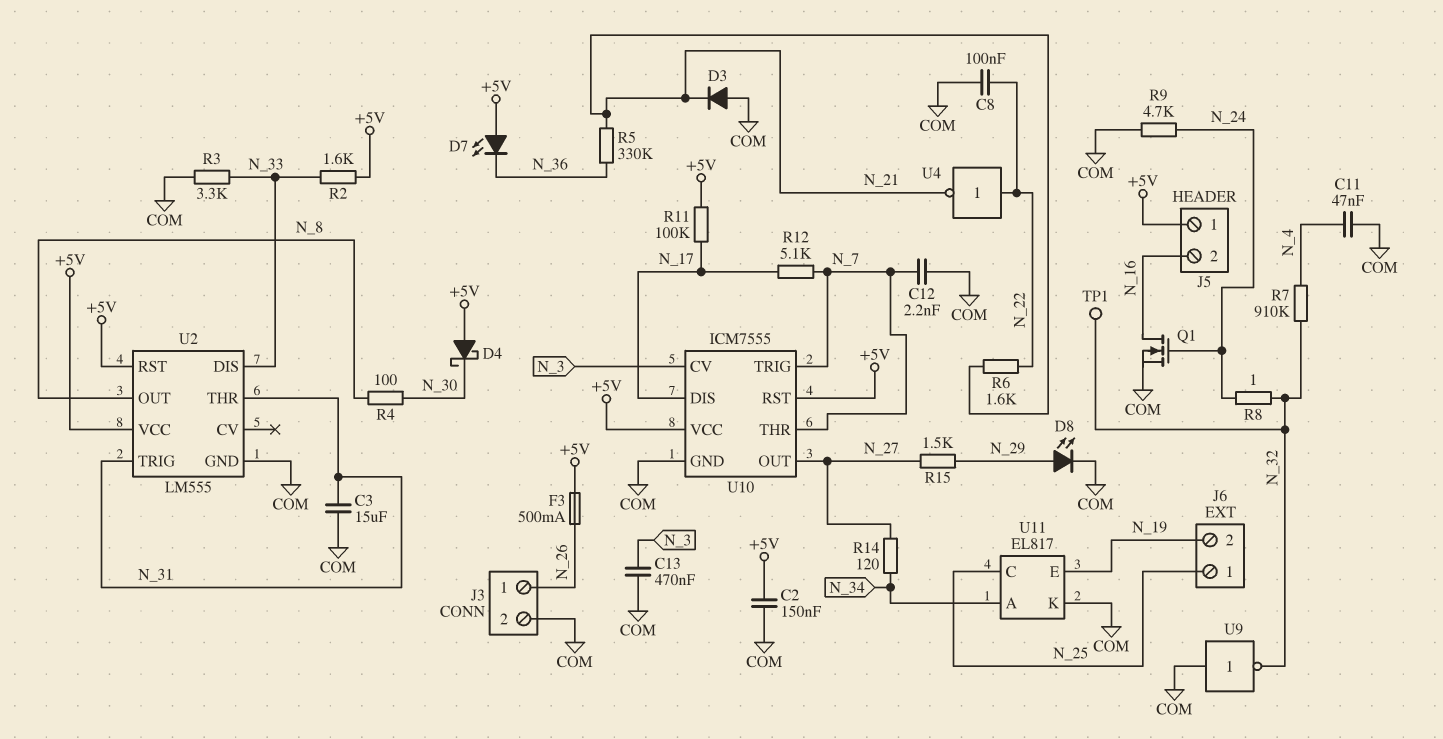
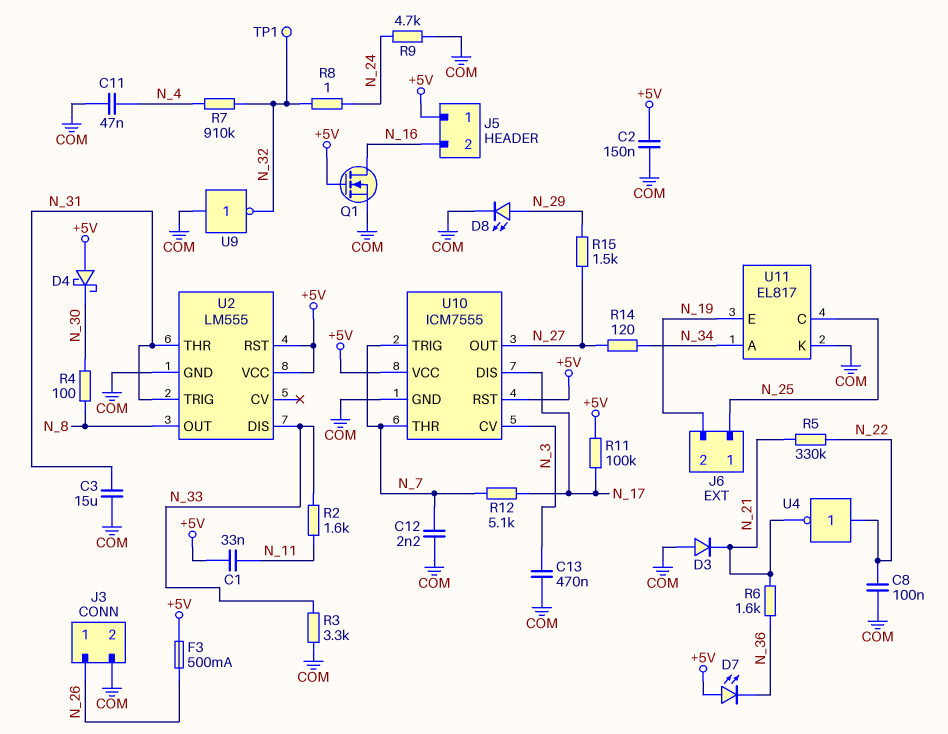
C1: none -> 33nF (+5V, N_11)
Q1: NMOS (G N_24, D N_16, S COM) -> NMOS (G +5V, D N_16, S COM)
R2: 1.6k (+5V, N_33) -> 1.6k (N_11, N_33)
R5: 330k (N_21, N_36) -> 330k (N_21, N_22)
R6: 1.6k (N_21, N_22) -> 1.6k (N_21, N_36)

